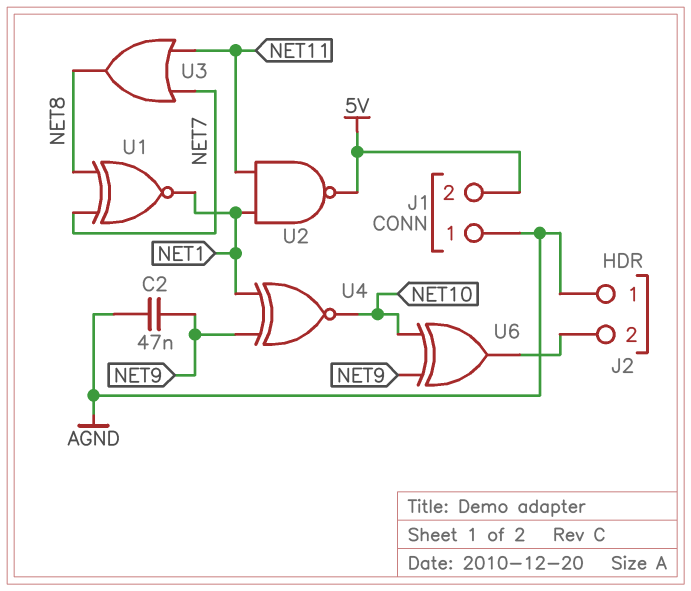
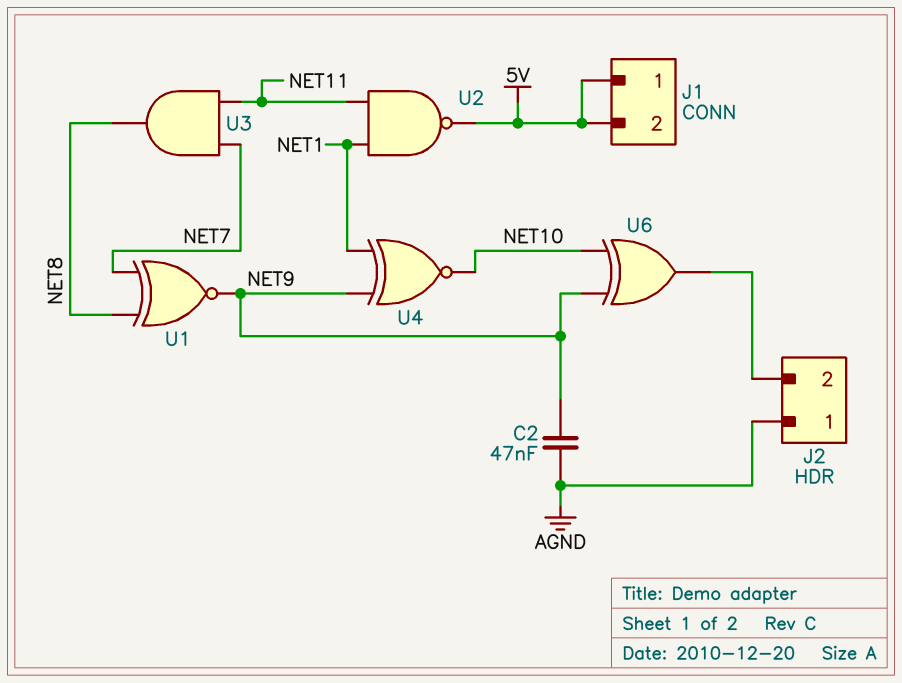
J1 pin 1: AGND -> 5V
U1: XNOR (in NET7, in NET8, out NET1) -> XNOR (in NET7, in NET8, out NET9)
U3: OR (in NET7, in NET11, out NET8) -> AND (in NET7, in NET11, out NET8)

